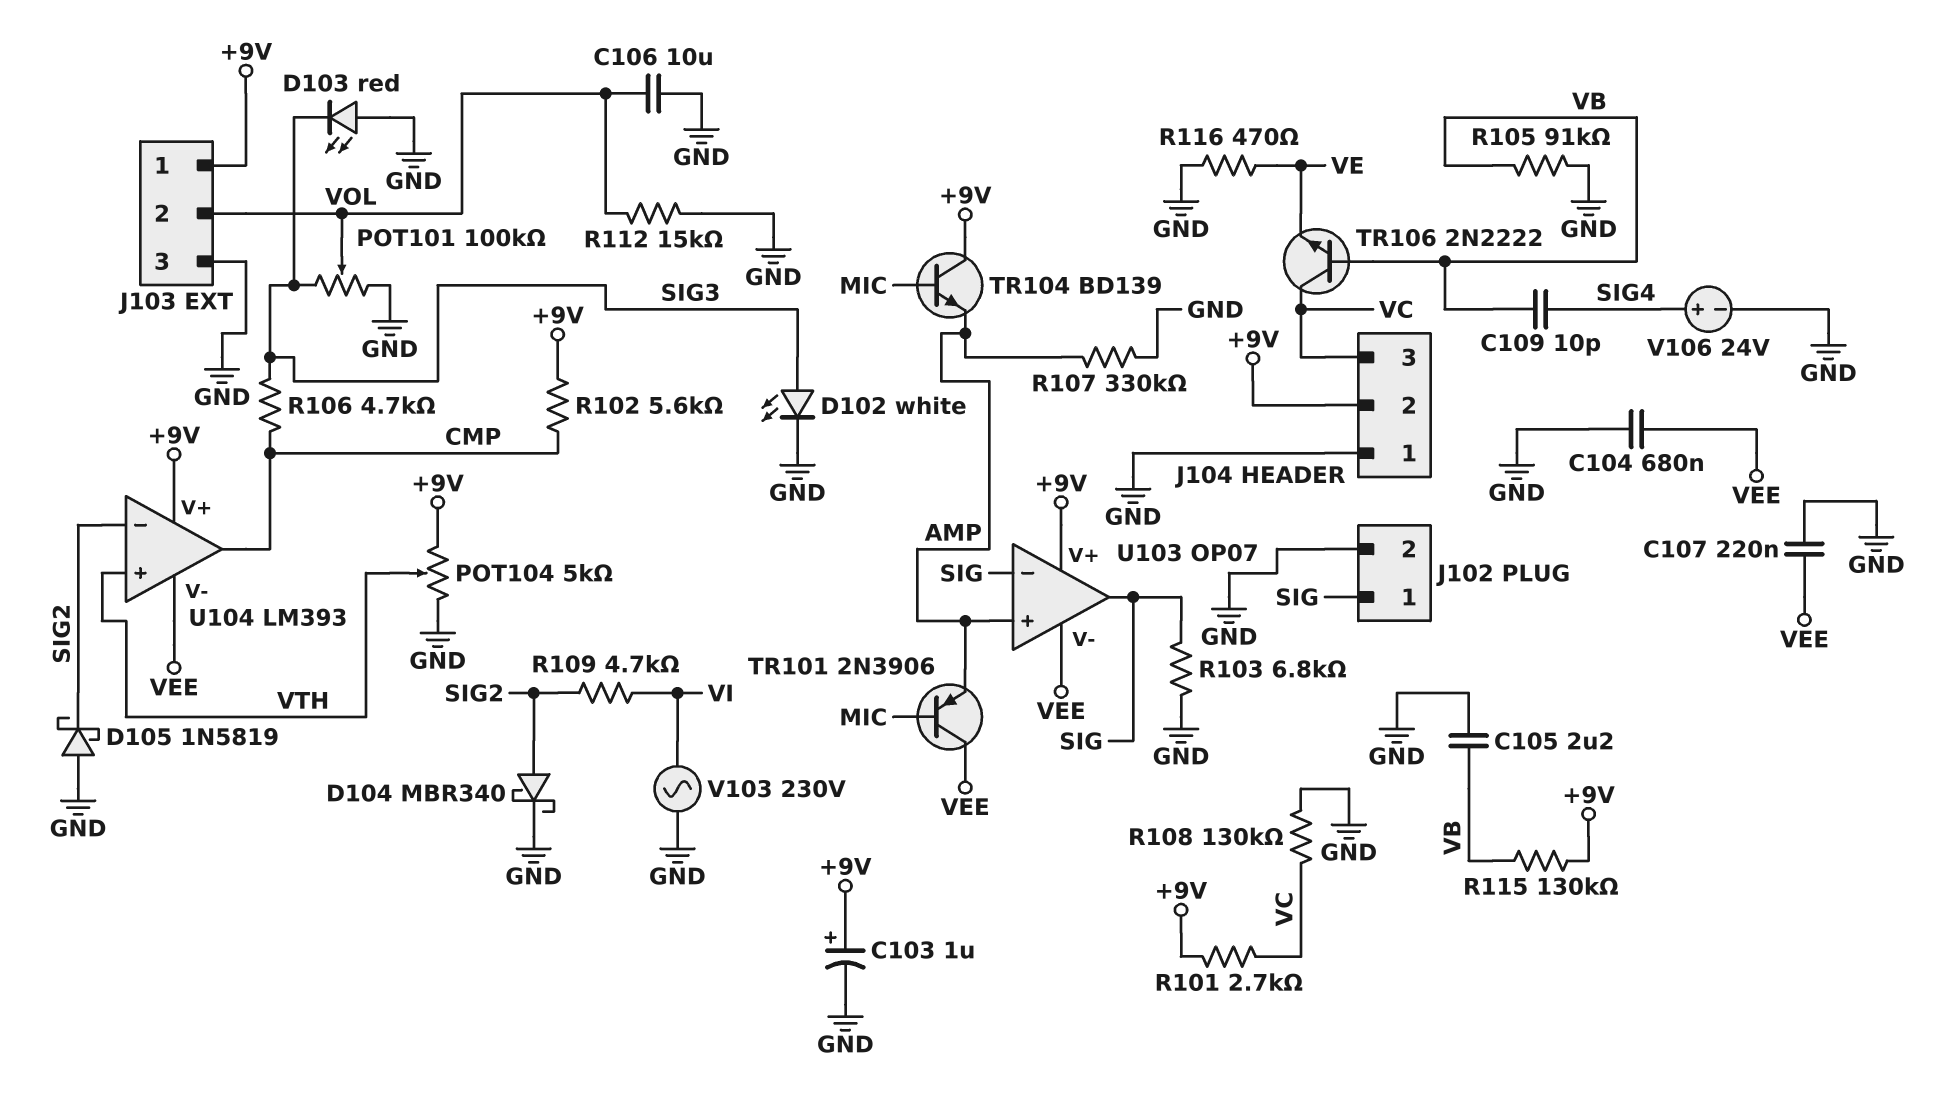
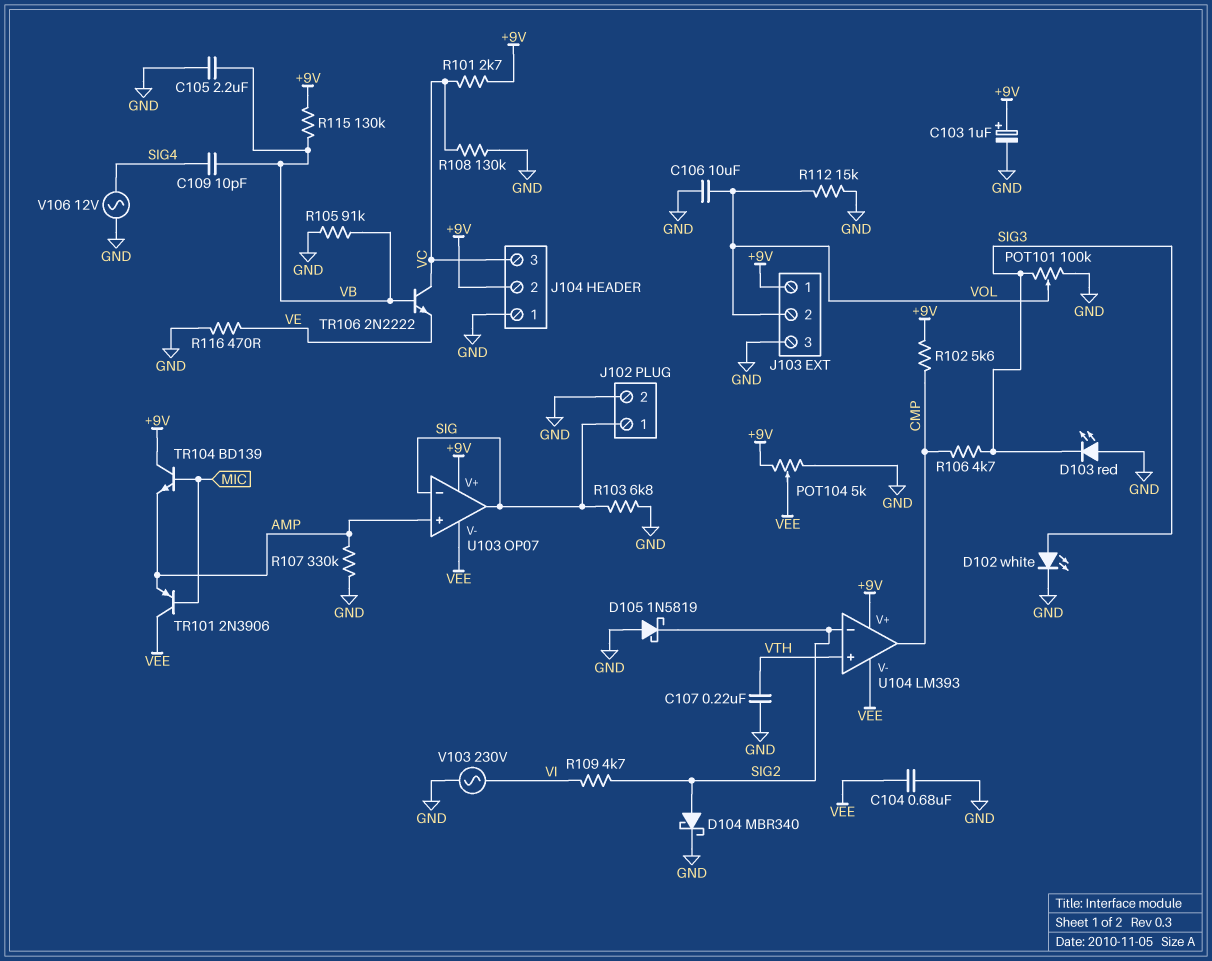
C107: 220nF (GND, VEE) -> 220nF (GND, VTH)
POT104: 5k (+9V, GND, wiper VTH) -> 5k (+9V, GND, wiper VEE)
V106: 24V (plus SIG4, minus GND) -> AC 12V (GND, SIG4)

